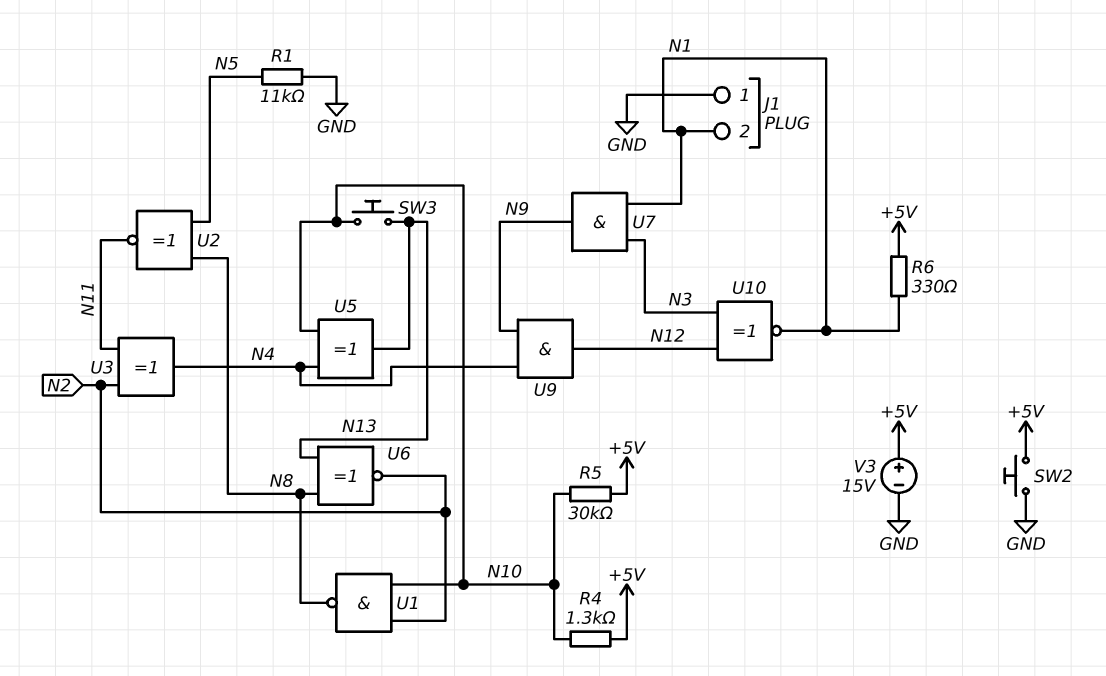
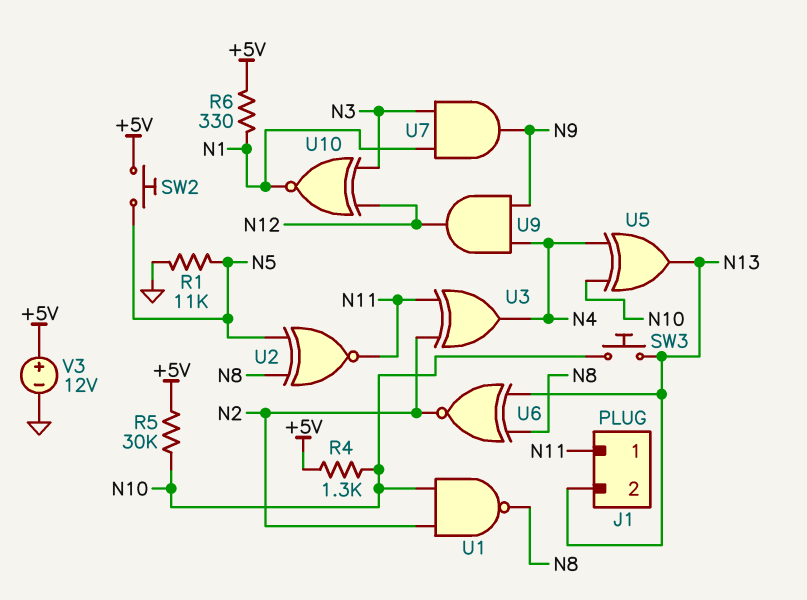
J1 pin 1: GND -> N11
J1 pin 2: N1 -> N13
SW2: button (+5V, GND) -> button (+5V, N5)
V3: 15V (plus +5V, minus GND) -> 12V (plus +5V, minus GND)

